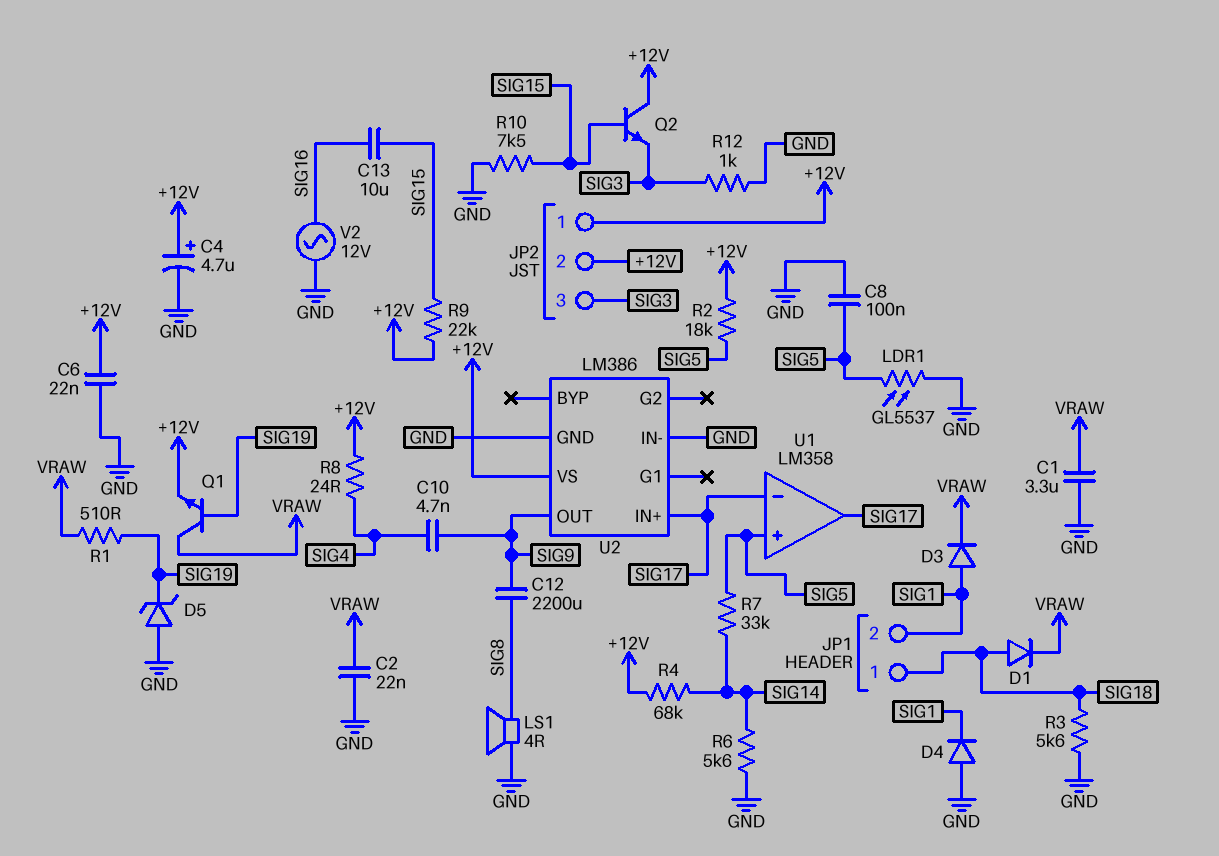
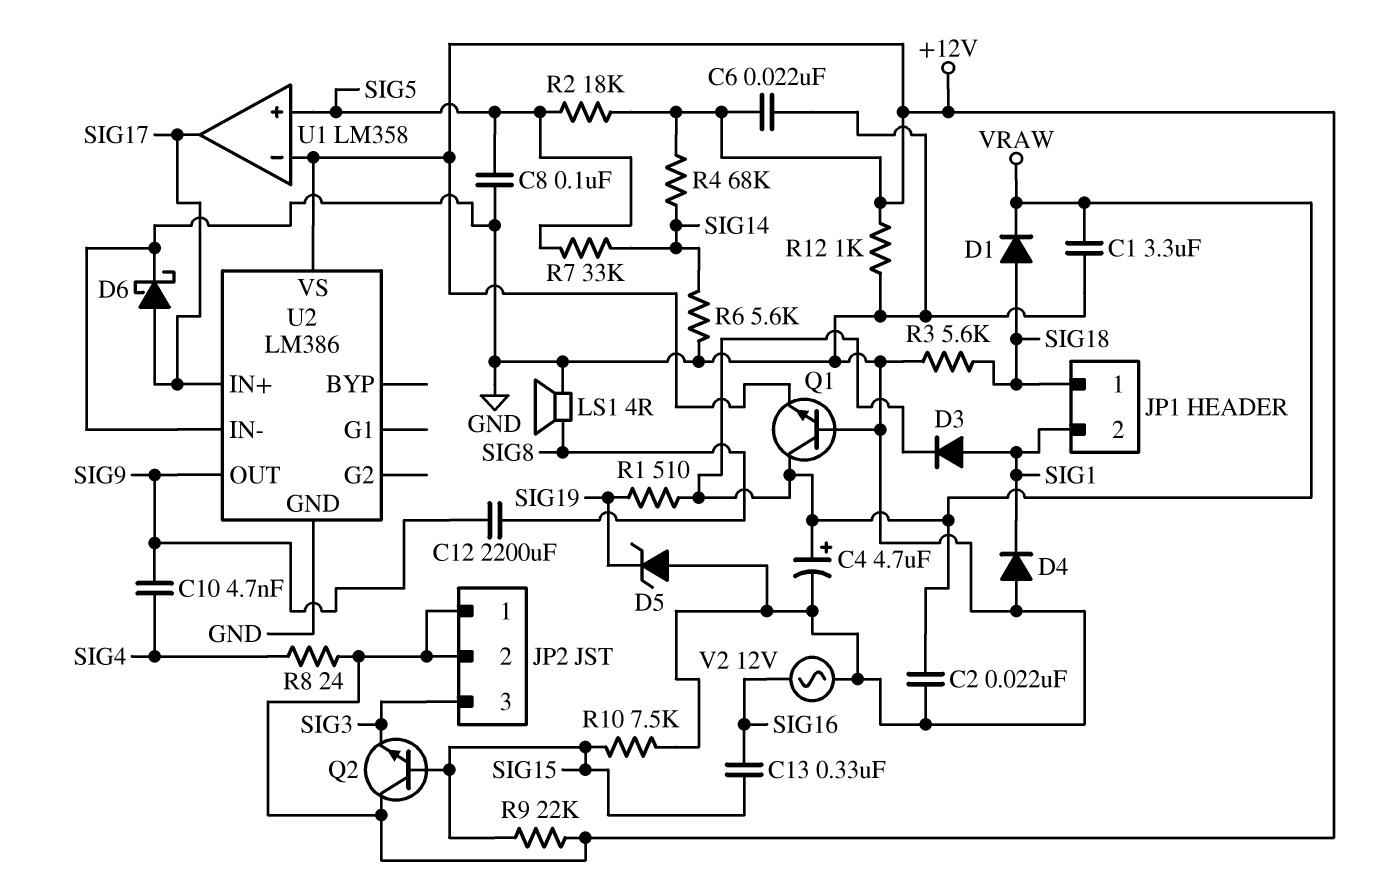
C4: 4.7uF (plus +12V, minus GND) -> 4.7uF (plus VRAW, minus GND)
C13: 10uF (SIG15, SIG16) -> 330nF (SIG15, SIG16)
D6: none -> schottky (A SIG17, K GND)
LDR1: GL5537 (GND, SIG5) -> none
Q1: NPN (B SIG19, C VRAW, E +12V) -> NPN (B GND, C VRAW, E +12V)
R12: 1k (GND, SIG3) -> 1k (+12V, GND)
U1 pin in-: SIG17 -> +12V

